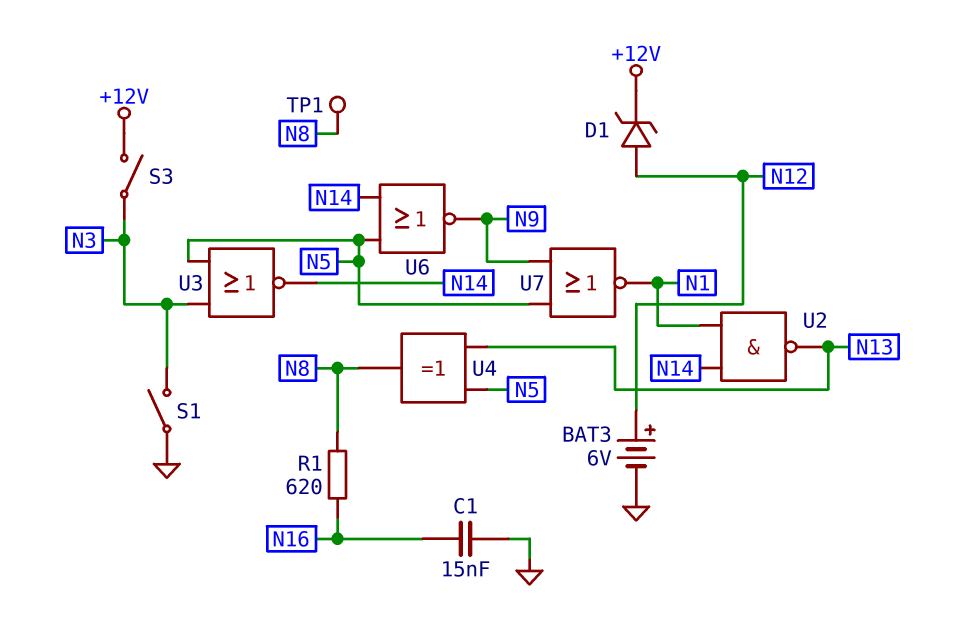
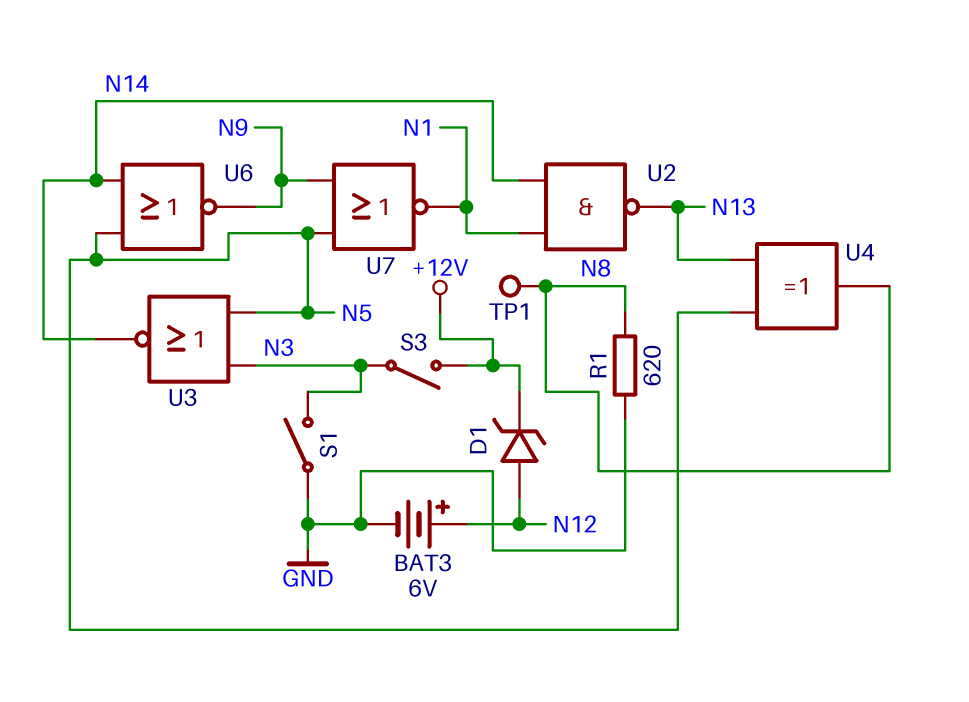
C1: 15nF (GND, N16) -> none
R1: 620 (N8, N16) -> 620 (GND, N8)

